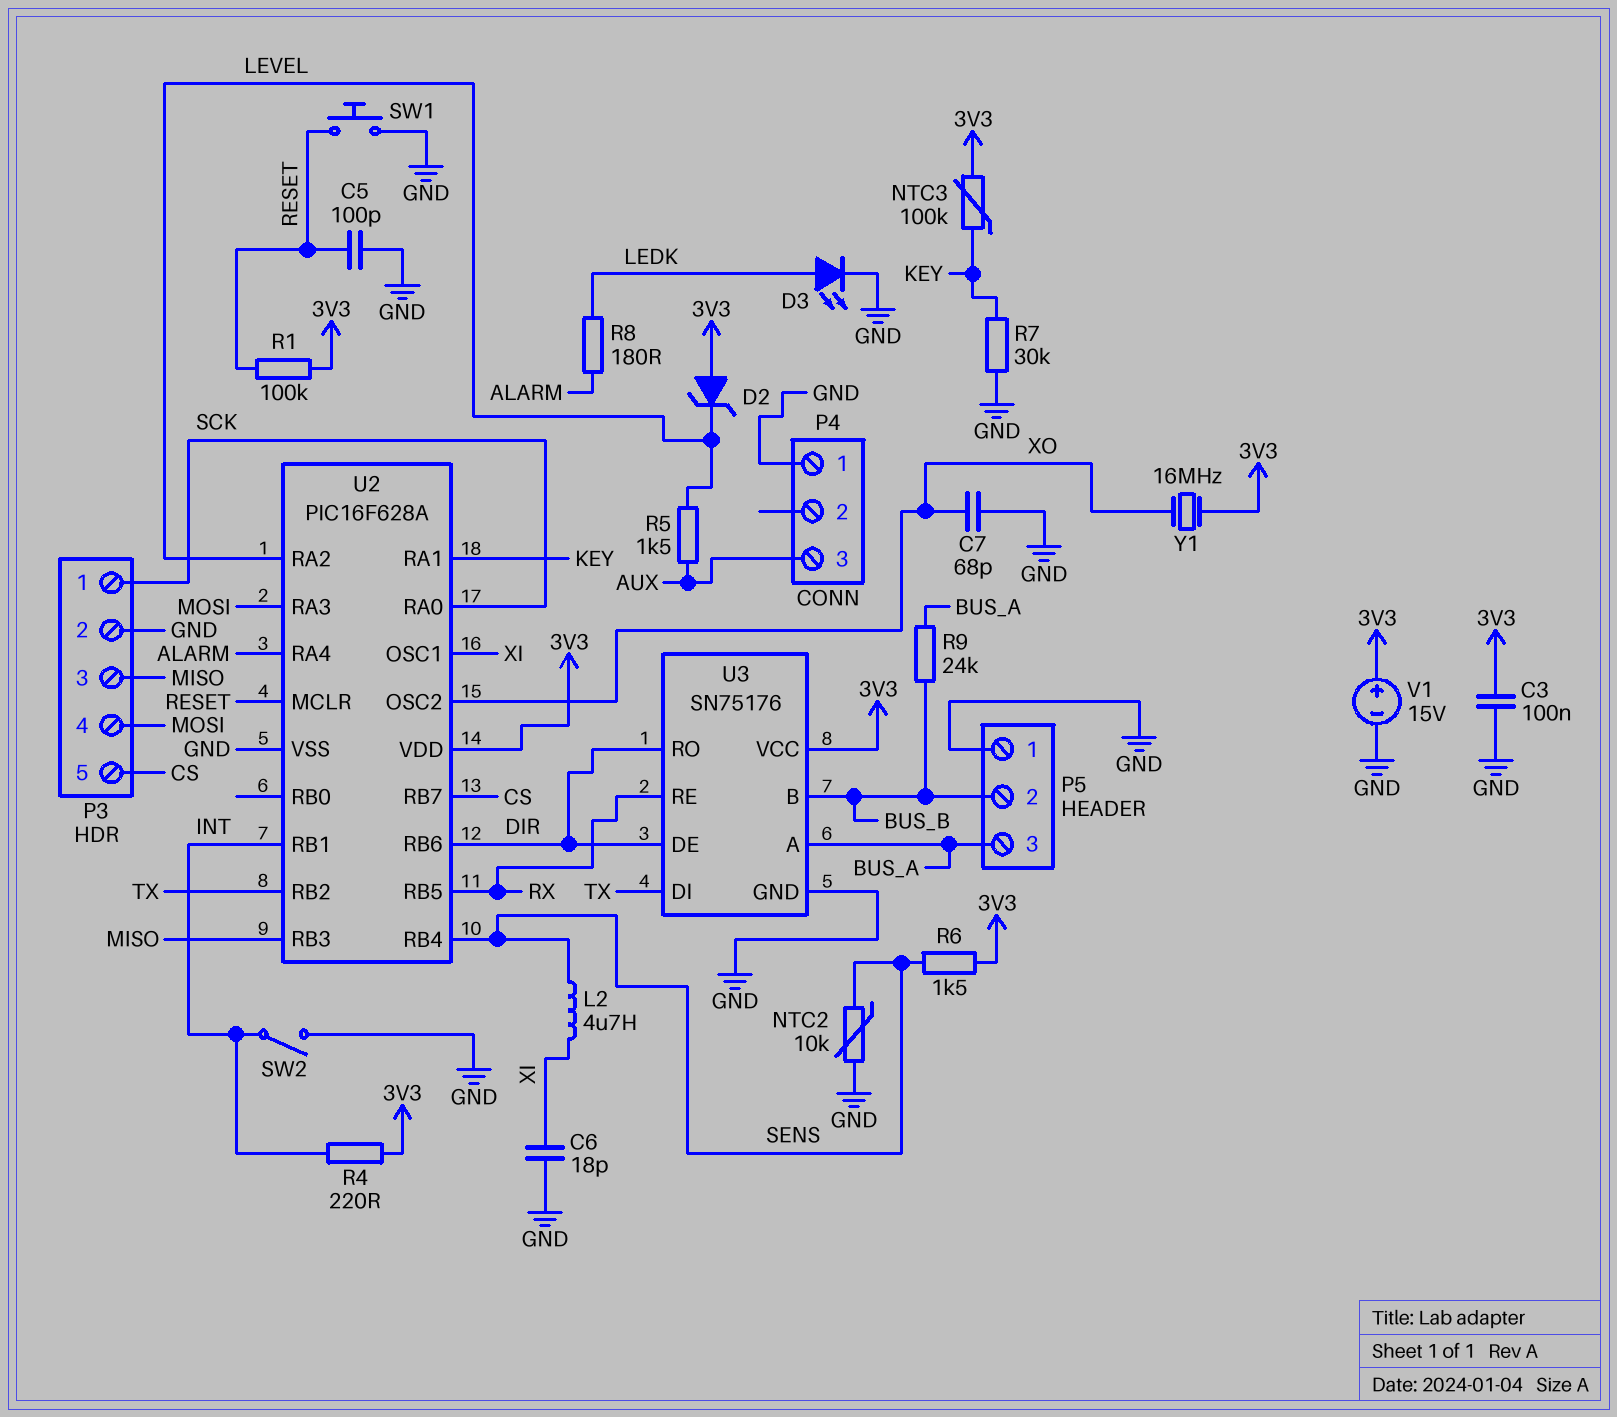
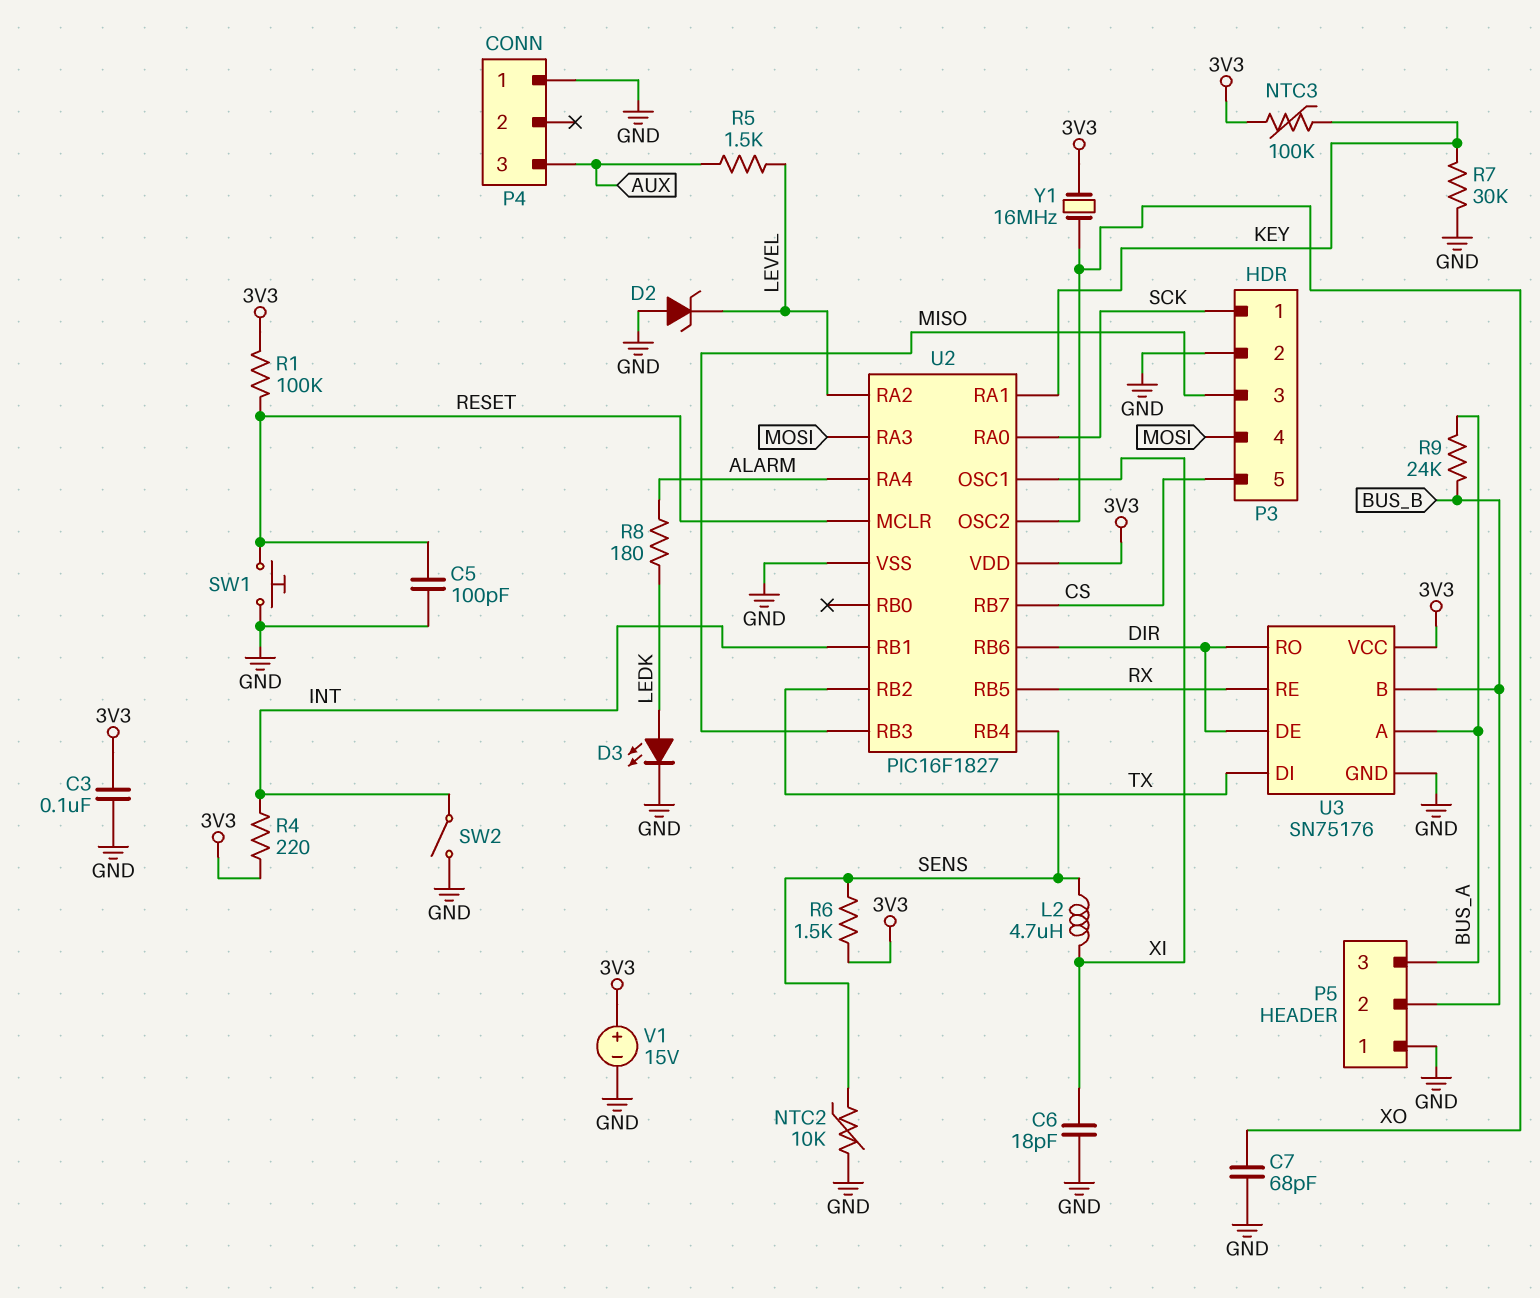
D2: zener (A 3V3, K LEVEL) -> zener (A GND, K LEVEL)
U2: PIC16F628A -> PIC16F1827

